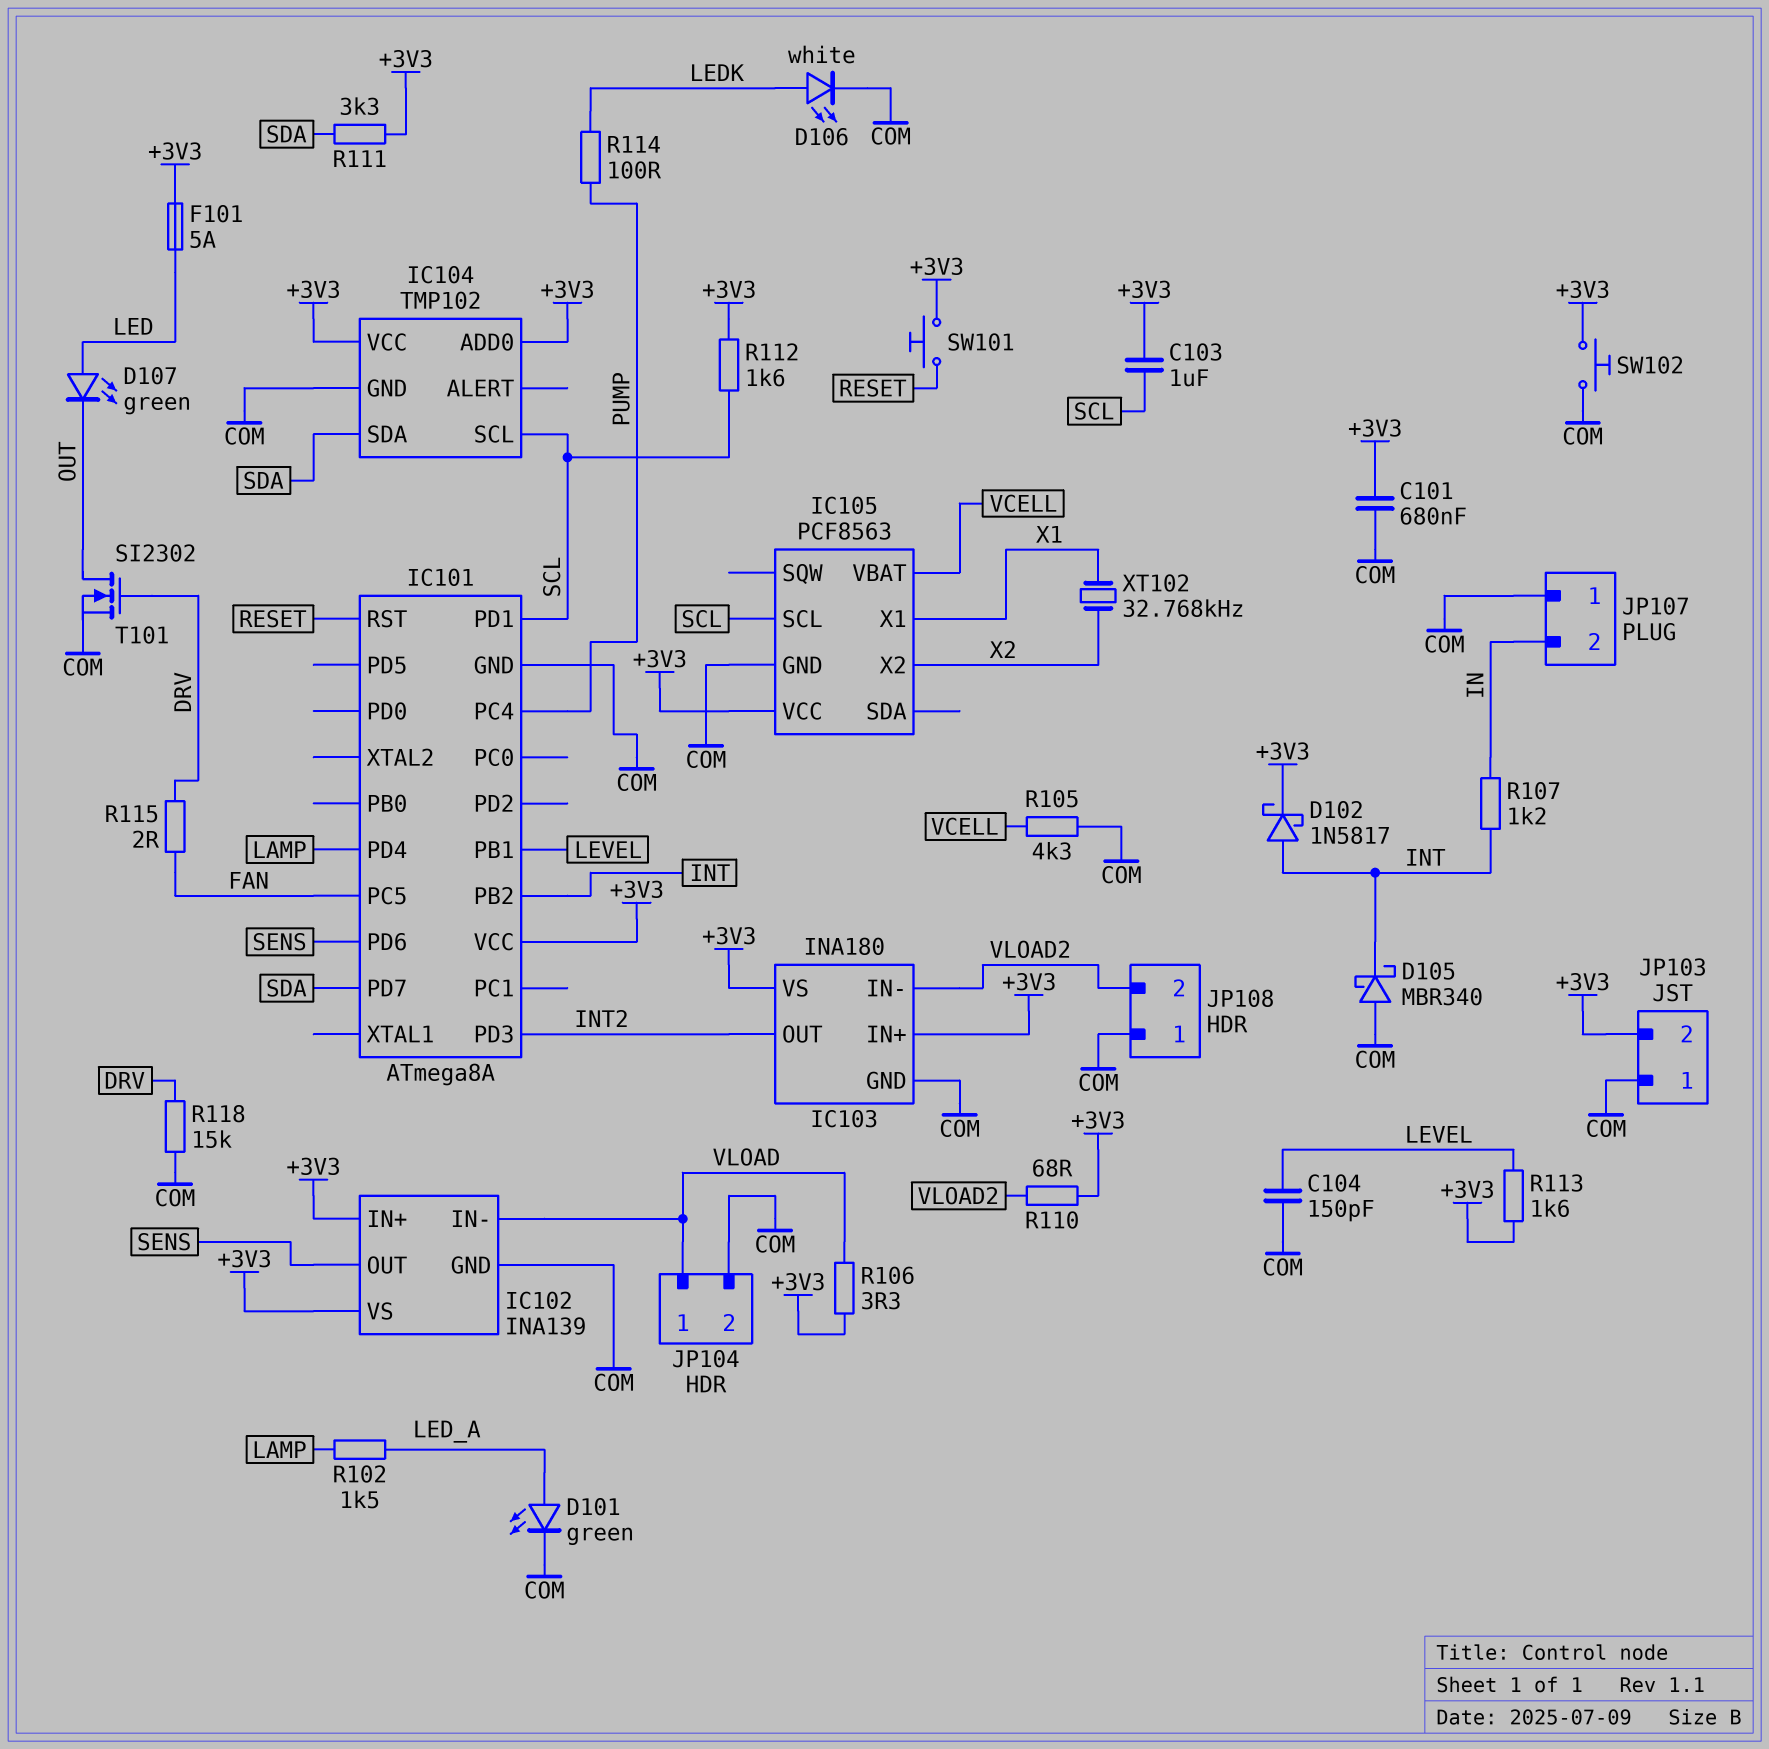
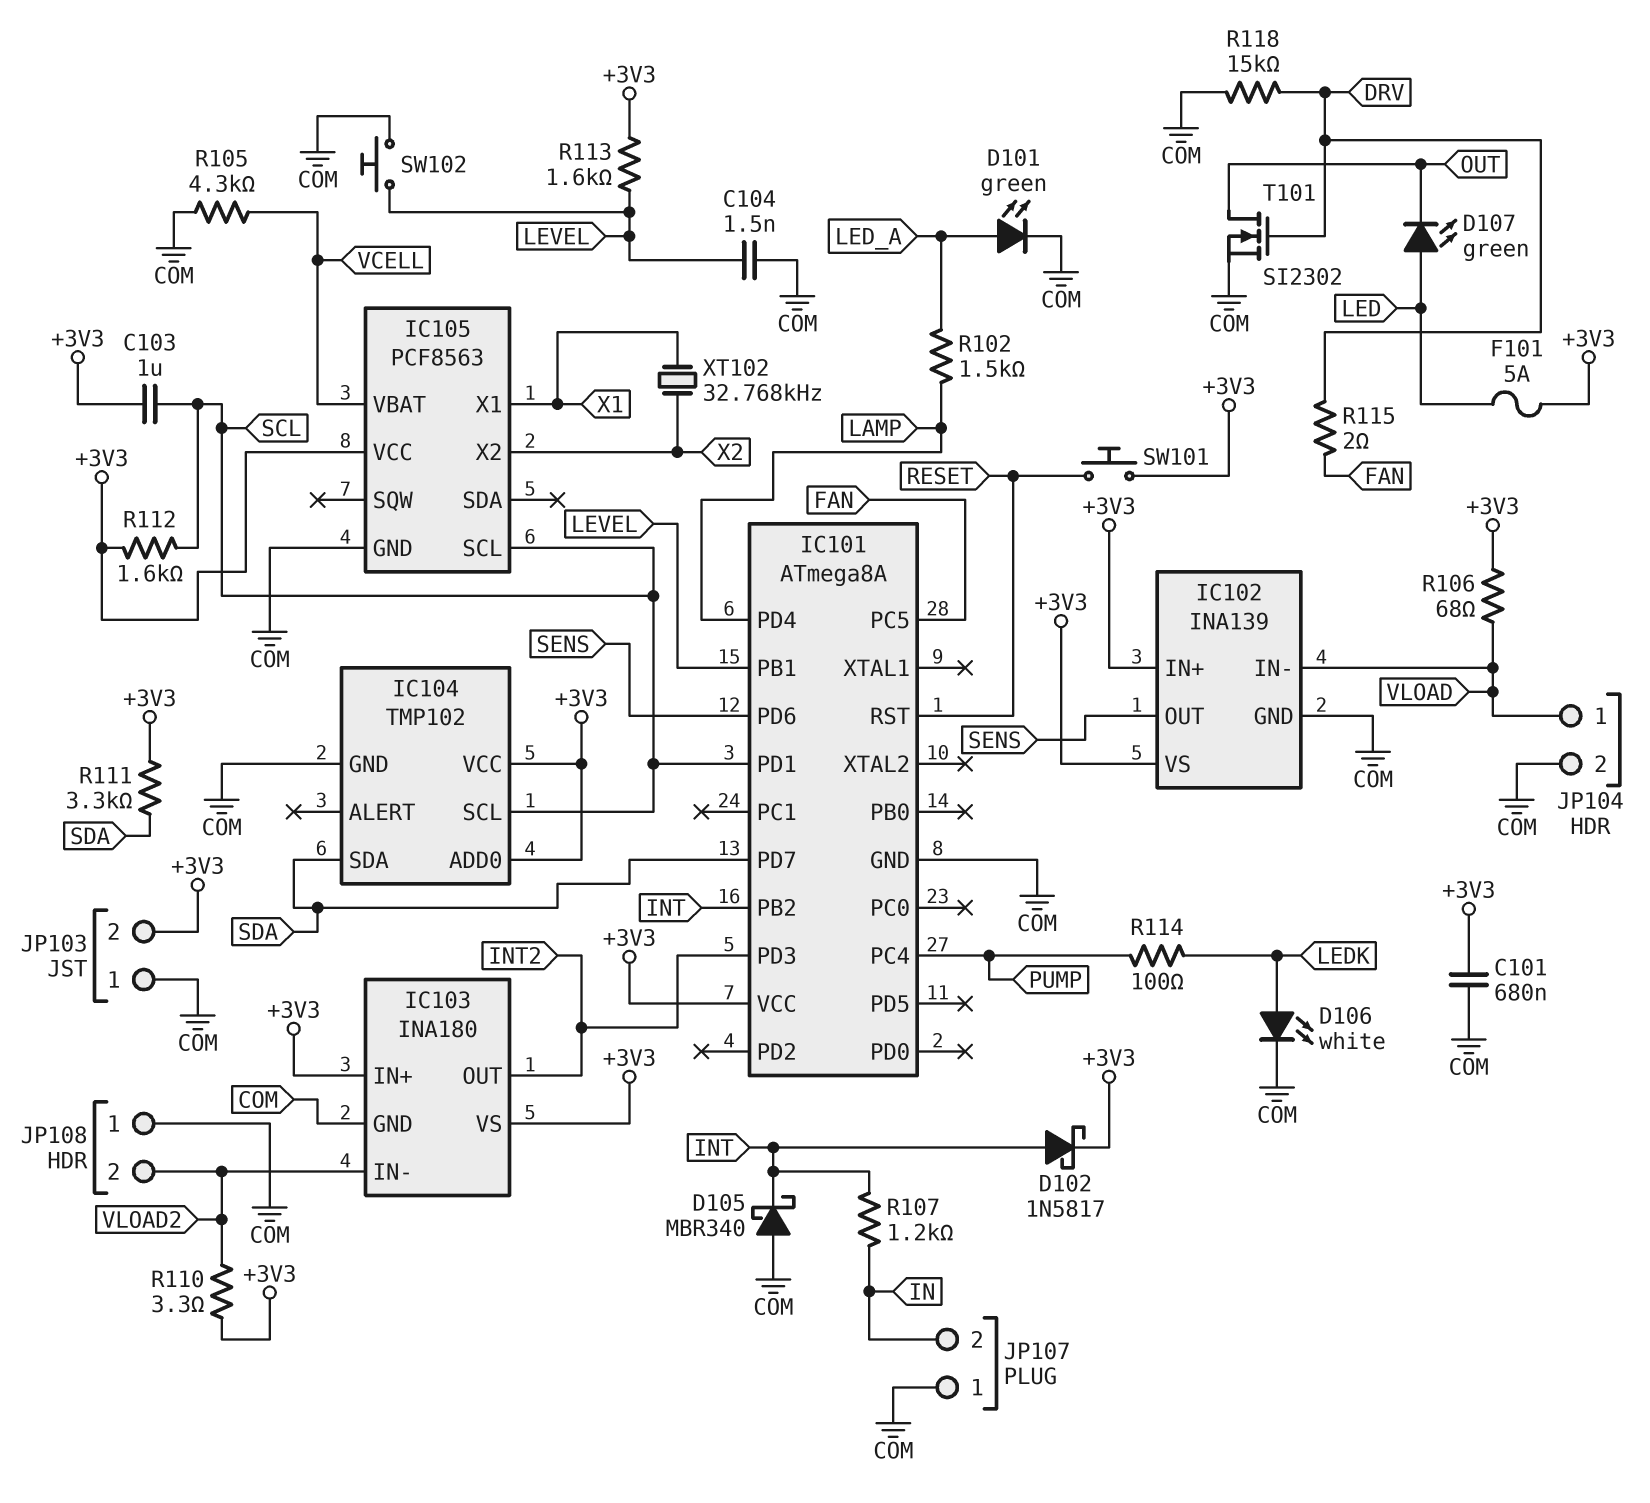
C104: 150pF (COM, LEVEL) -> 1.5nF (COM, LEVEL)
R106: 3.3 (+3V3, VLOAD) -> 68 (+3V3, VLOAD)
R110: 68 (+3V3, VLOAD2) -> 3.3 (+3V3, VLOAD2)
SW102: button (+3V3, COM) -> button (COM, LEVEL)

